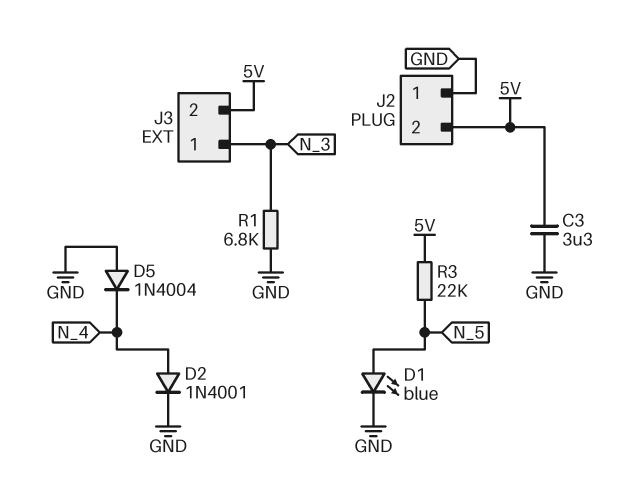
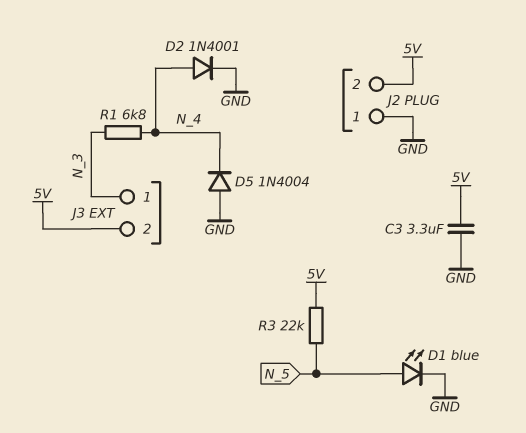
R1: 6.8k (GND, N_3) -> 6.8k (N_3, N_4)

